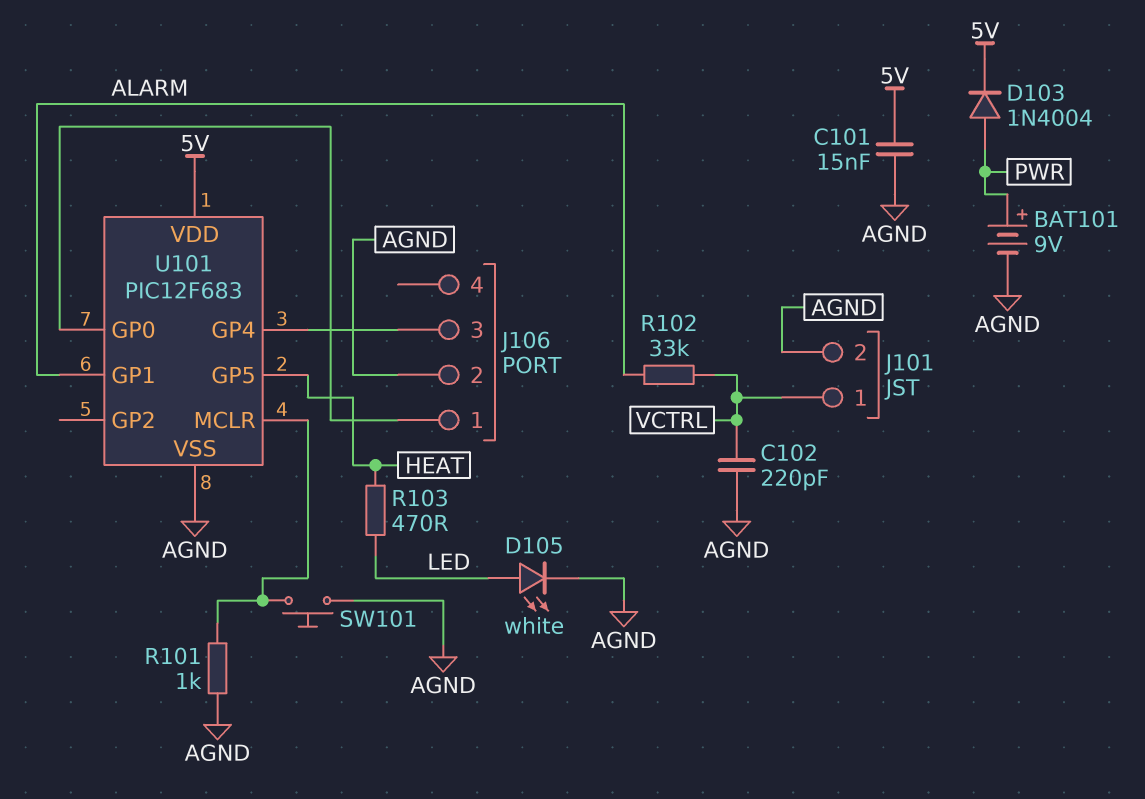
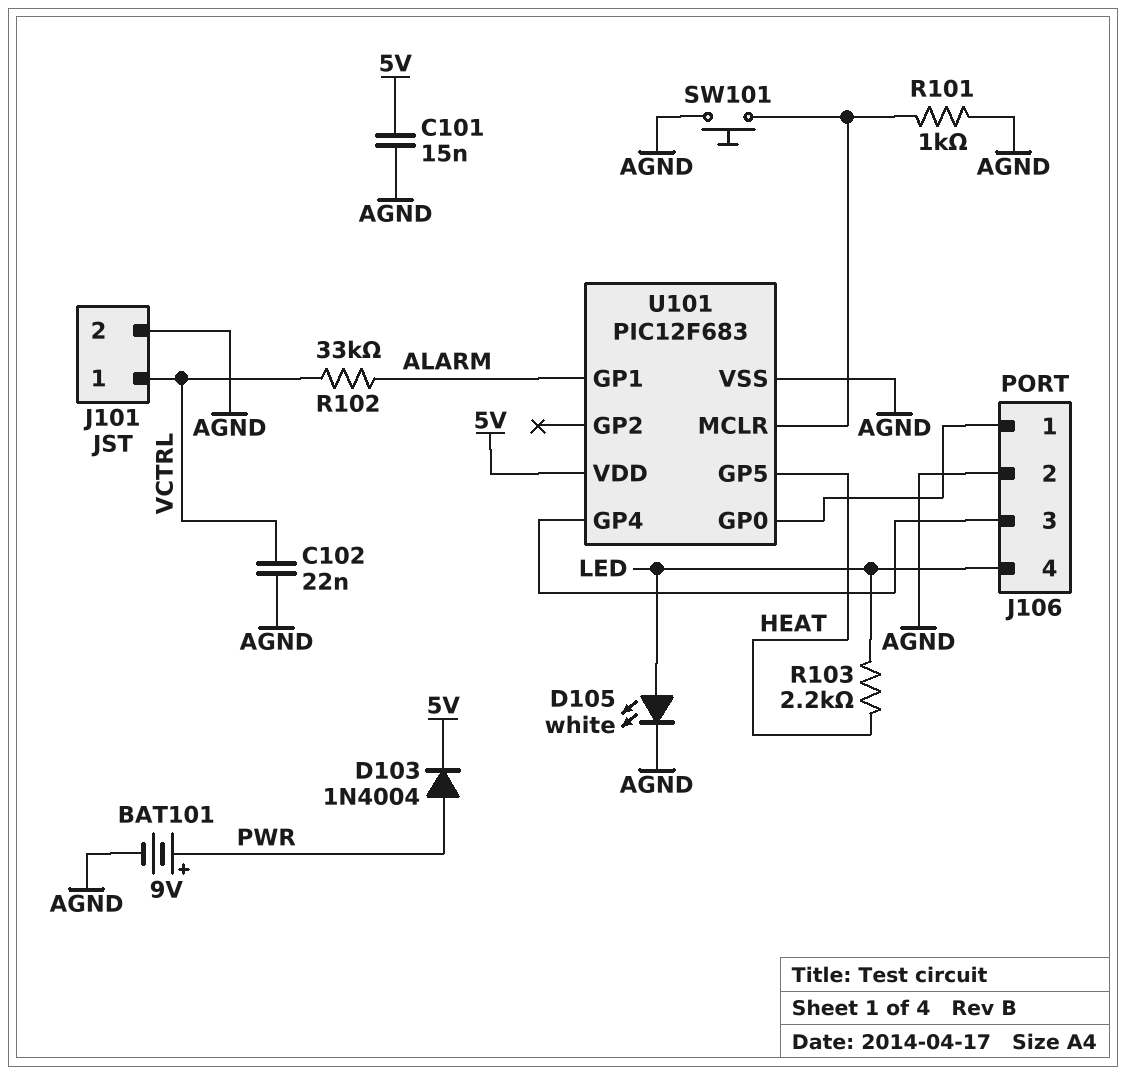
C102: 220pF (AGND, VCTRL) -> 22nF (AGND, VCTRL)
J106 pin 4: none -> LED
R103: 470 (HEAT, LED) -> 2.2k (HEAT, LED)

